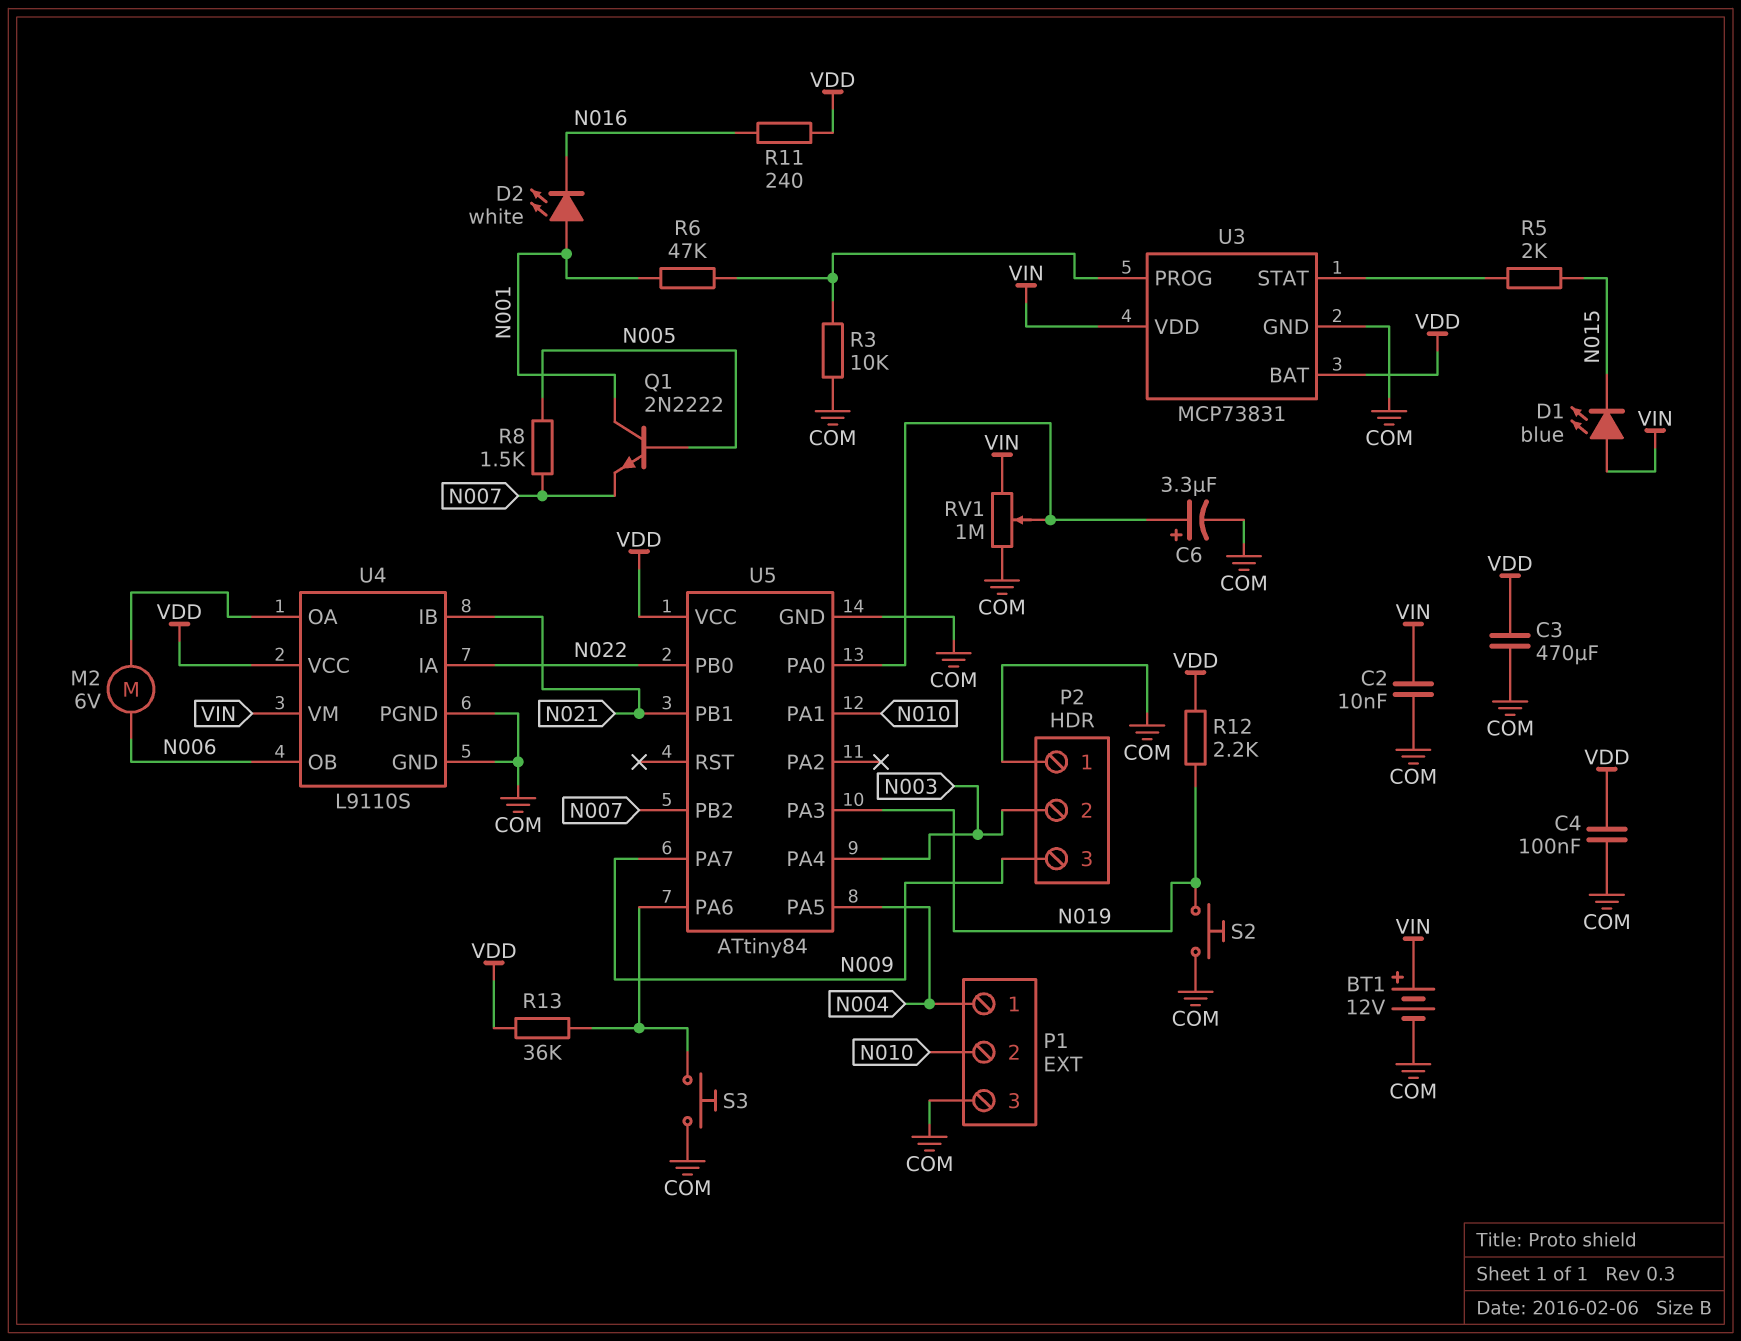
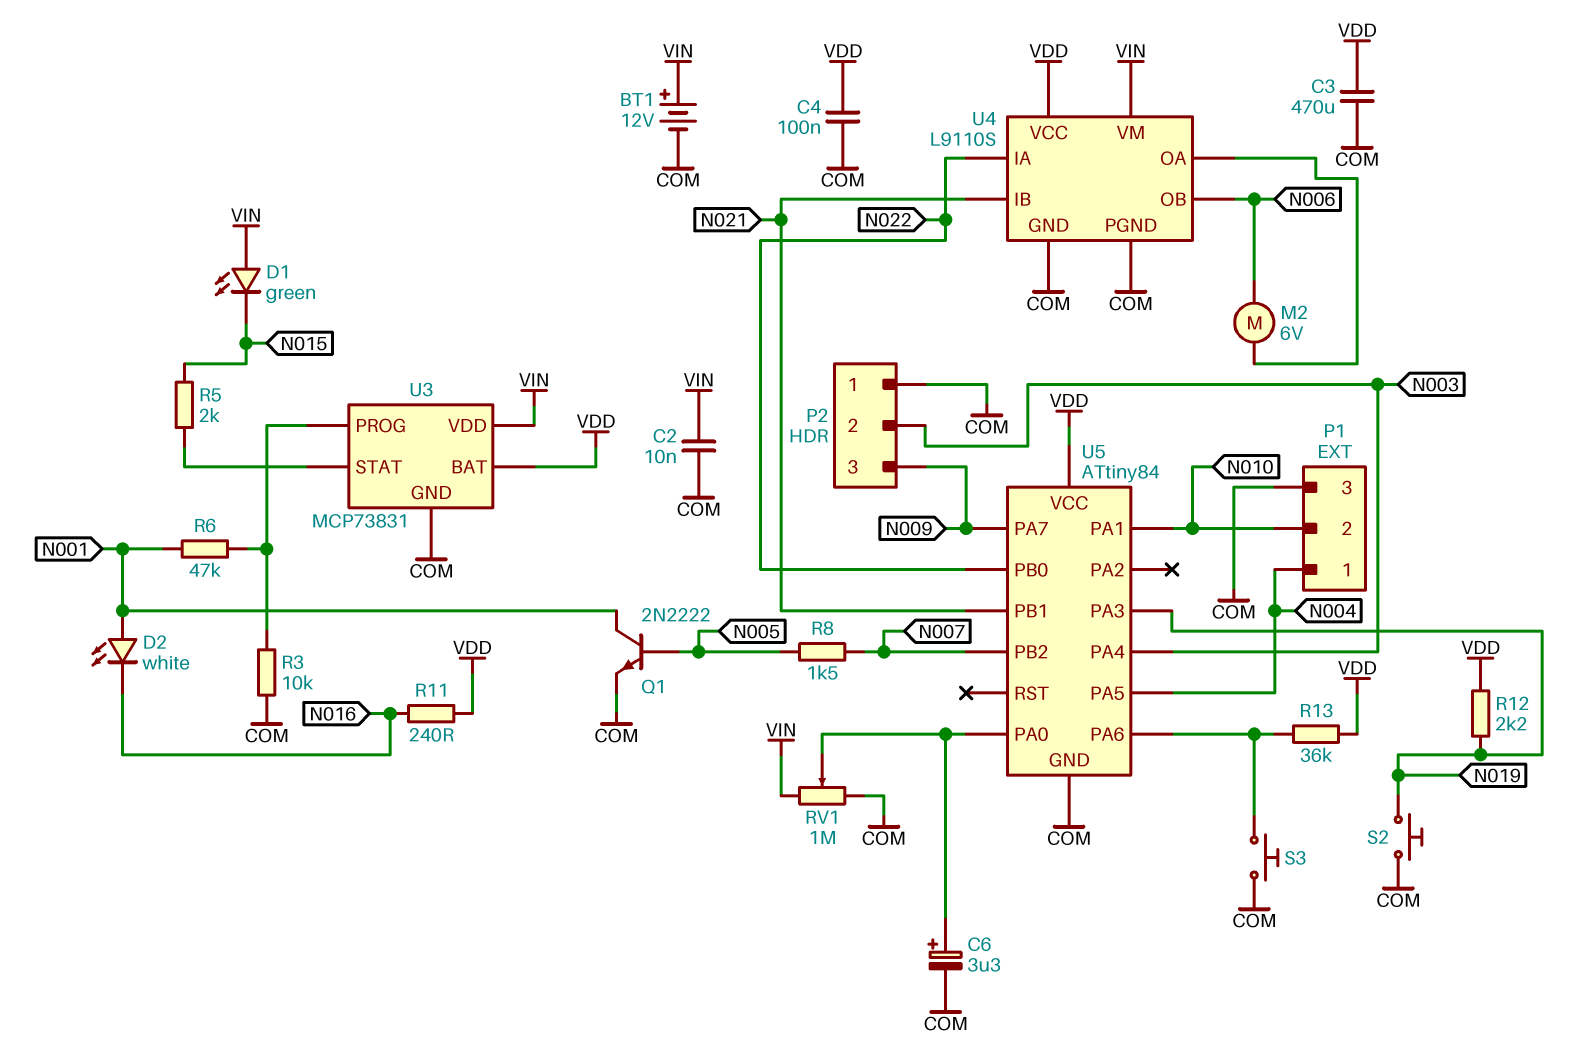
D1: LED blue (A VIN, K N015) -> LED green (A VIN, K N015)
Q1: NPN 2N2222 (B N005, C N001, E N007) -> NPN 2N2222 (B N005, C N001, E COM)

